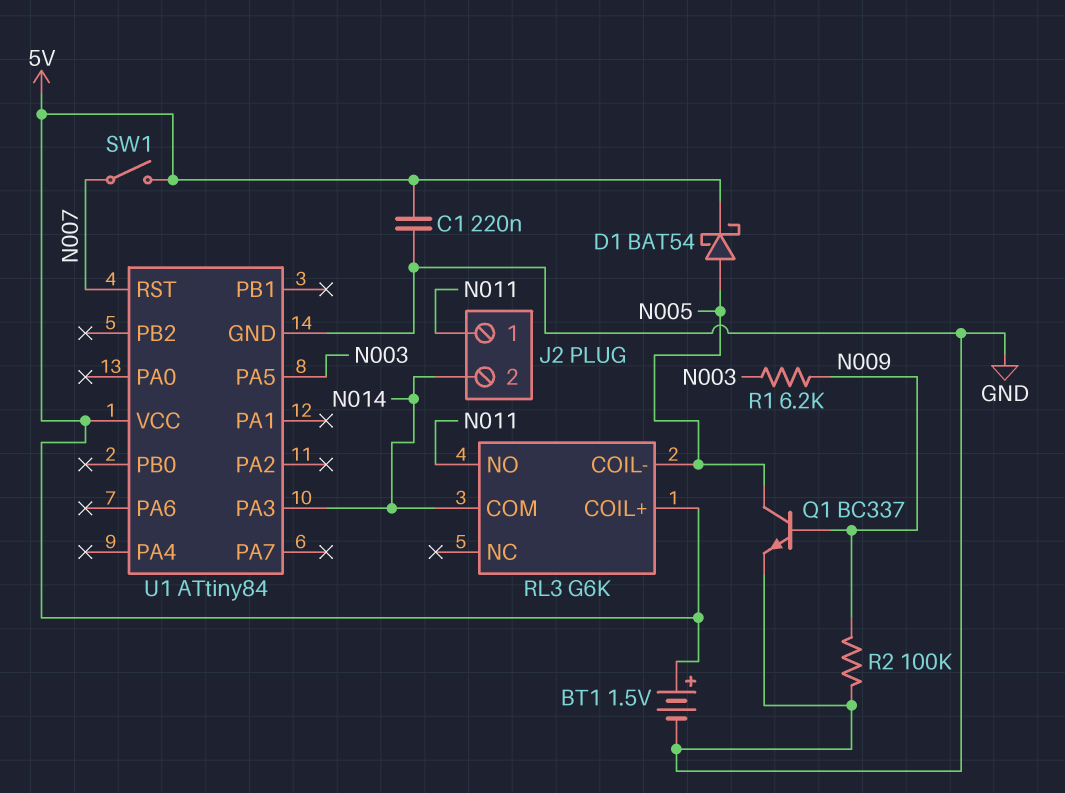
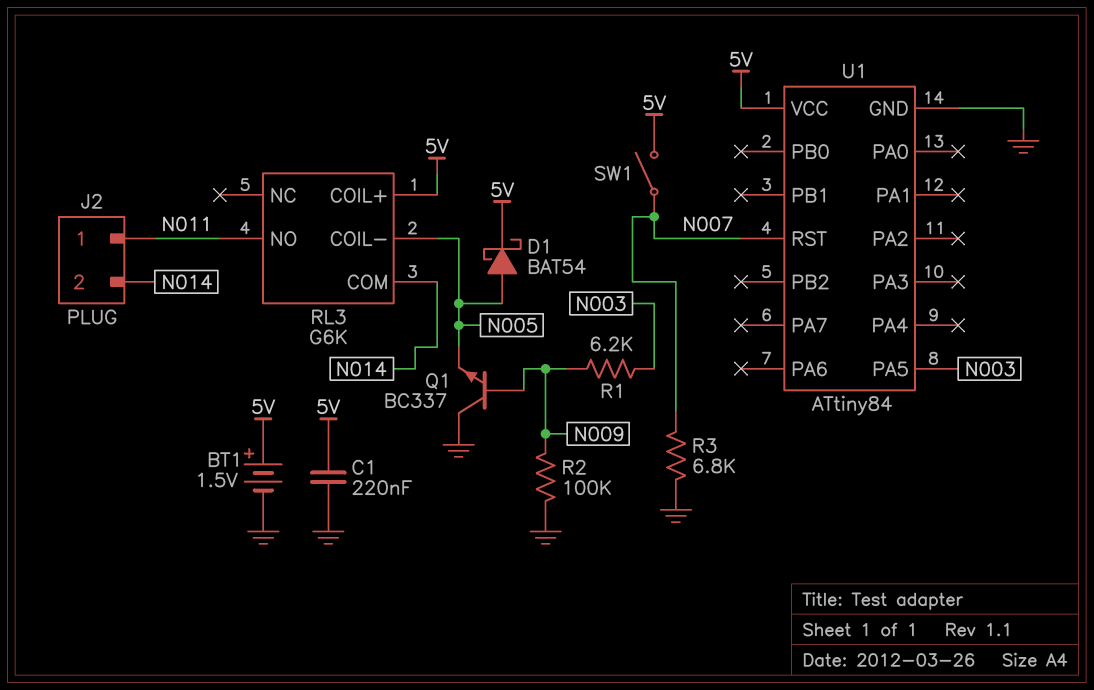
Q1: NPN BC337 (B N009, C N005, E GND) -> NPN BC337 (B N009, C GND, E N005)
R3: none -> 6.8k (GND, N007)
U1 pin PA3: N014 -> none

